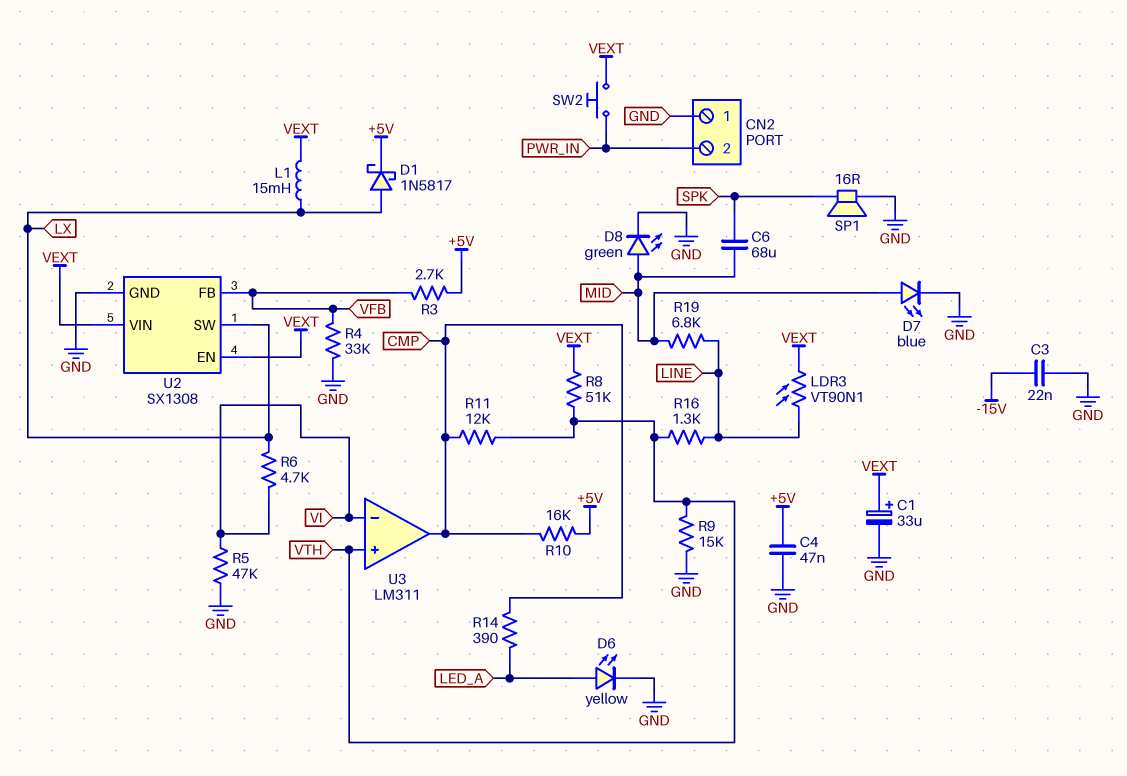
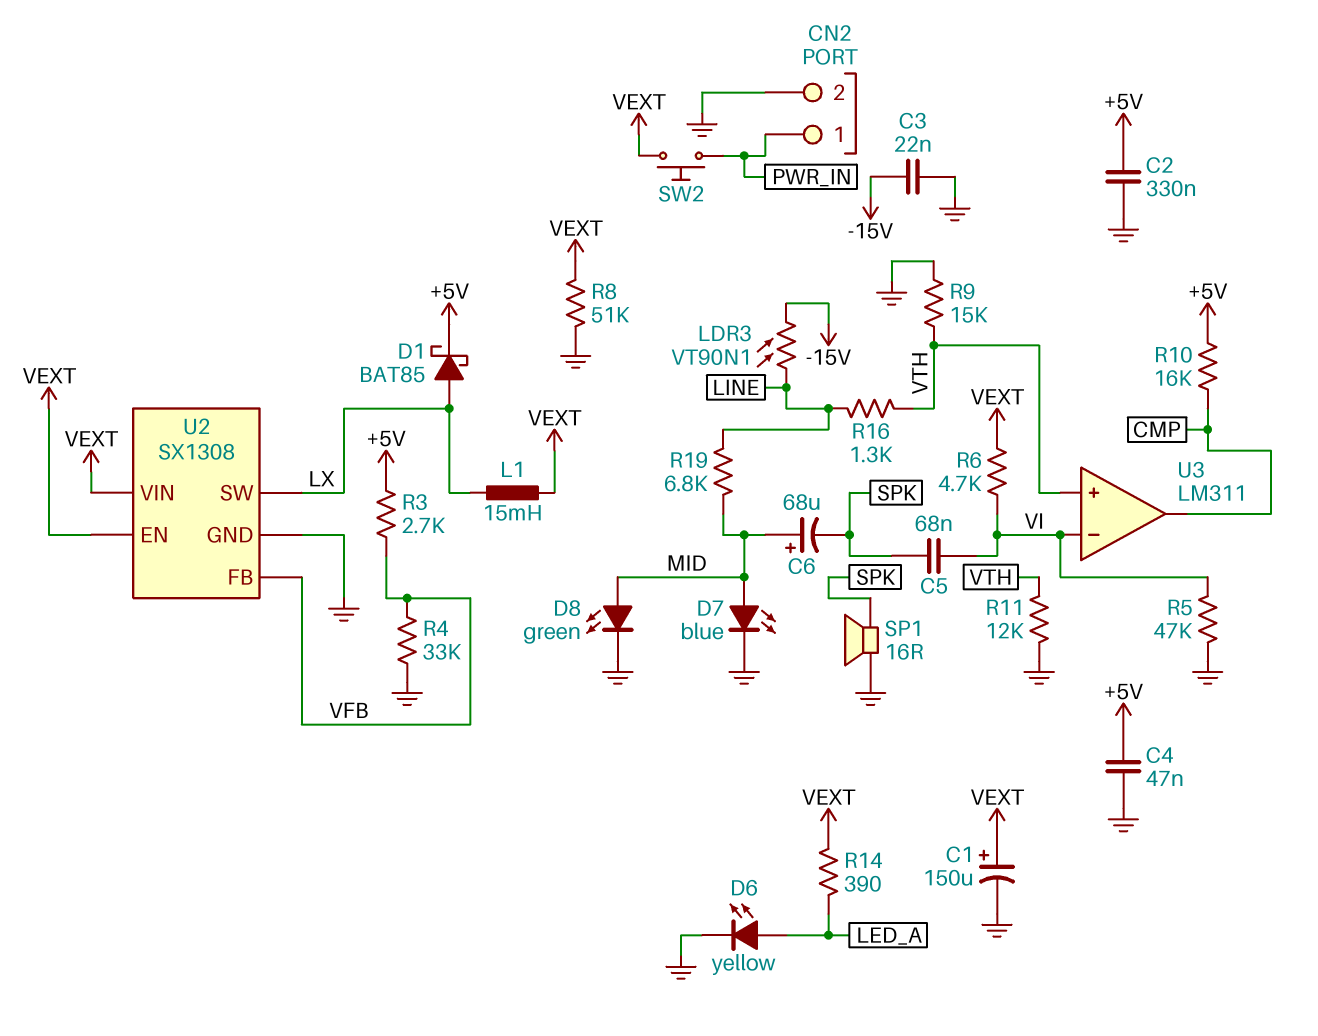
C1: 33uF (plus VEXT, minus GND) -> 150uF (plus VEXT, minus GND)
C2: none -> 330nF (+5V, GND)
C5: none -> 68nF (SPK, VI)
C6: 68uF (MID, SPK) -> 68uF (plus MID, minus SPK)
CN2 pin 1: GND -> PWR_IN
CN2 pin 2: PWR_IN -> GND
D1: schottky 1N5817 (A LX, K +5V) -> schottky BAT85 (A LX, K +5V)
LDR3: VT90N1 (LINE, VEXT) -> VT90N1 (-15V, LINE)
R6: 4.7k (LX, VI) -> 4.7k (VEXT, VI)
R8: 51k (VEXT, VTH) -> 51k (GND, VEXT)
R11: 12k (CMP, VTH) -> 12k (GND, VTH)
R14: 390 (CMP, LED_A) -> 390 (LED_A, VEXT)

